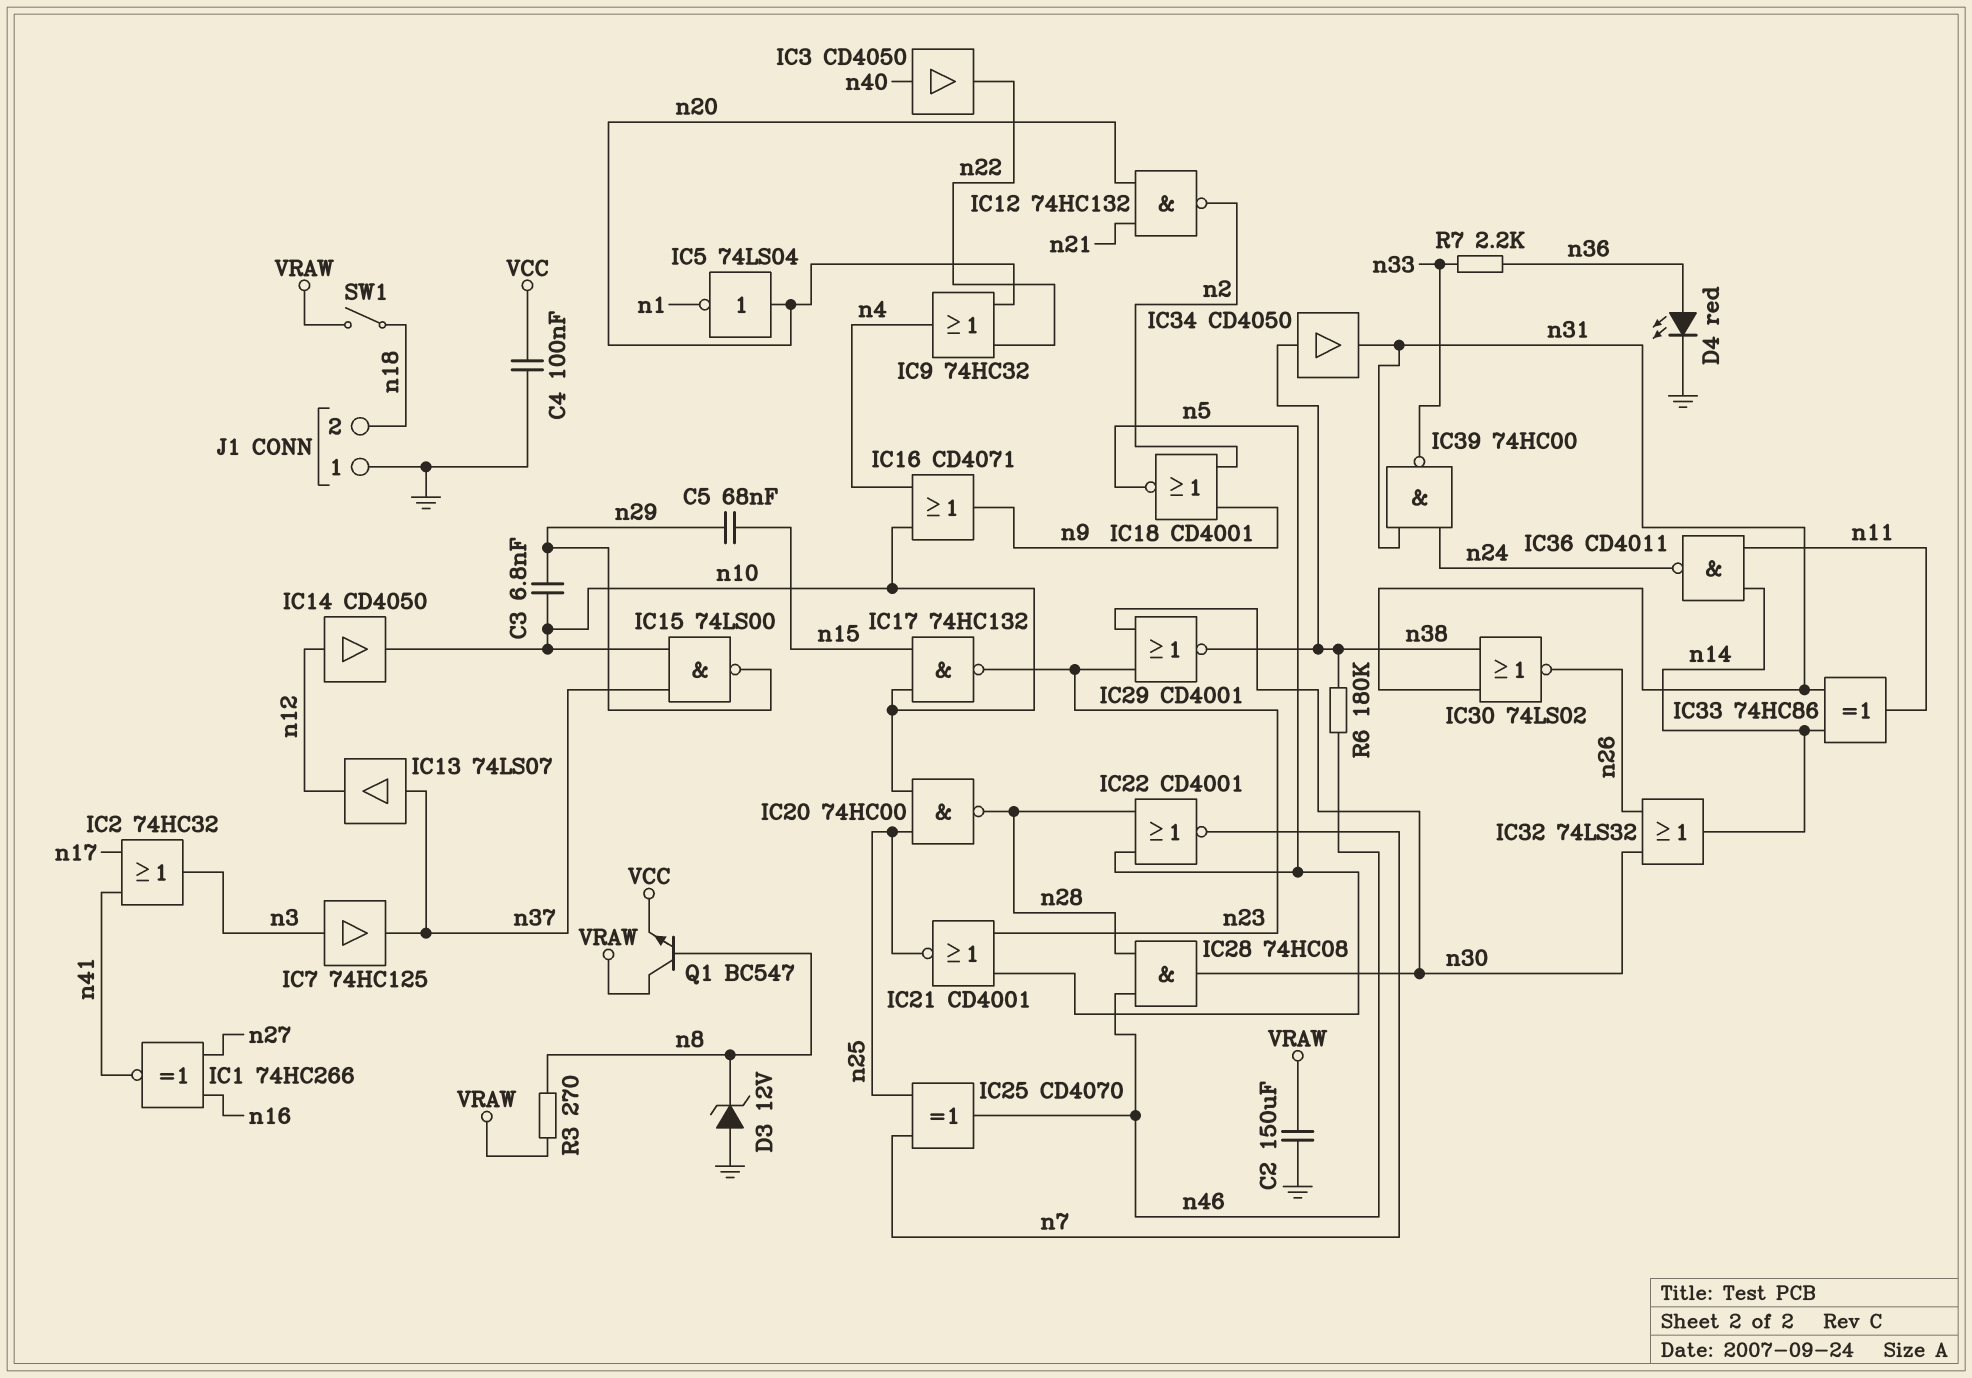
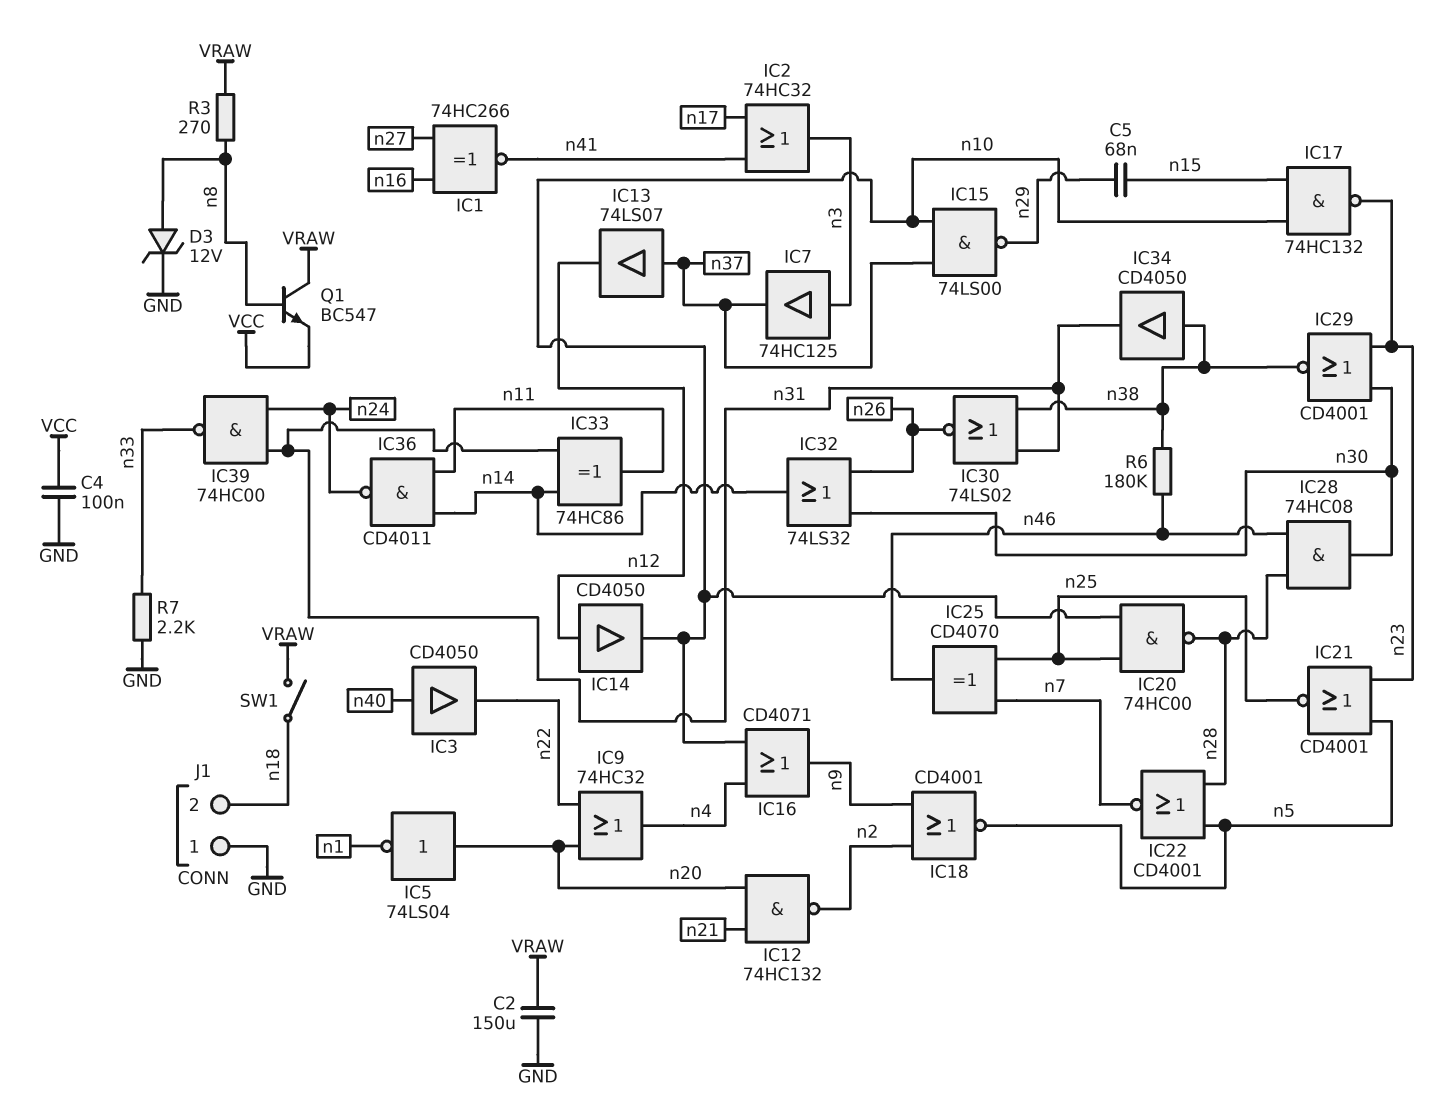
C3: 6.8nF (n10, n29) -> none
D3: zener 12V (A GND, K n8) -> zener 12V (A n8, K GND)
D4: LED red (A n36, K GND) -> none
R7: 2.2k (n33, n36) -> 2.2k (GND, n33)

